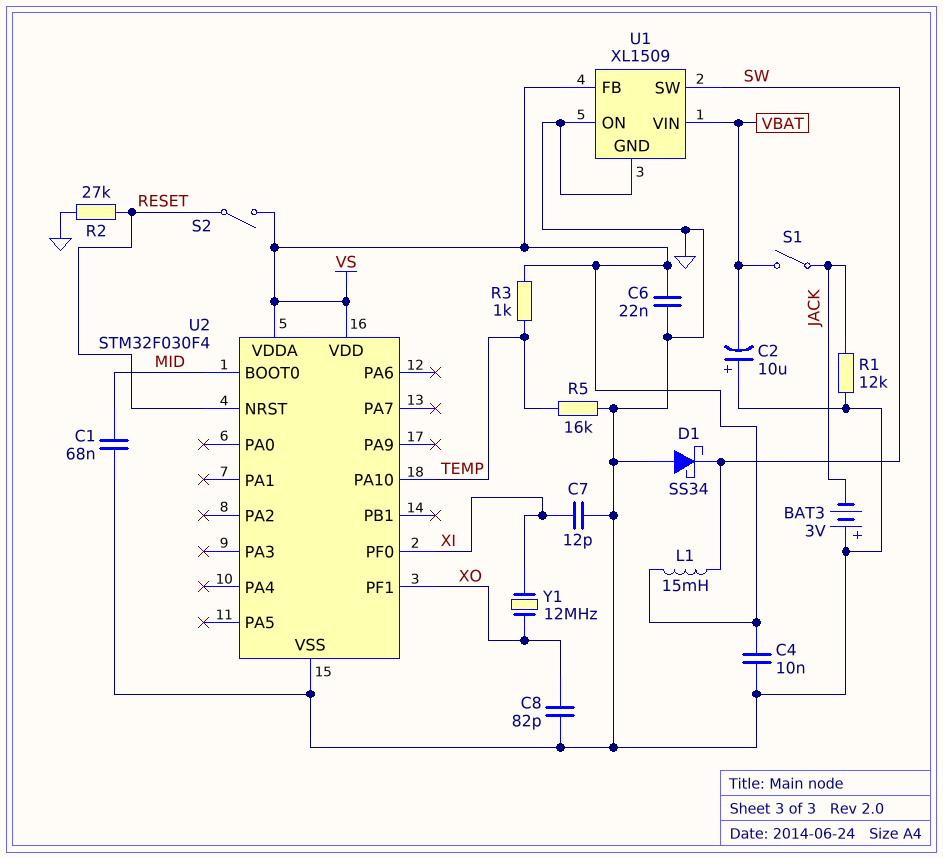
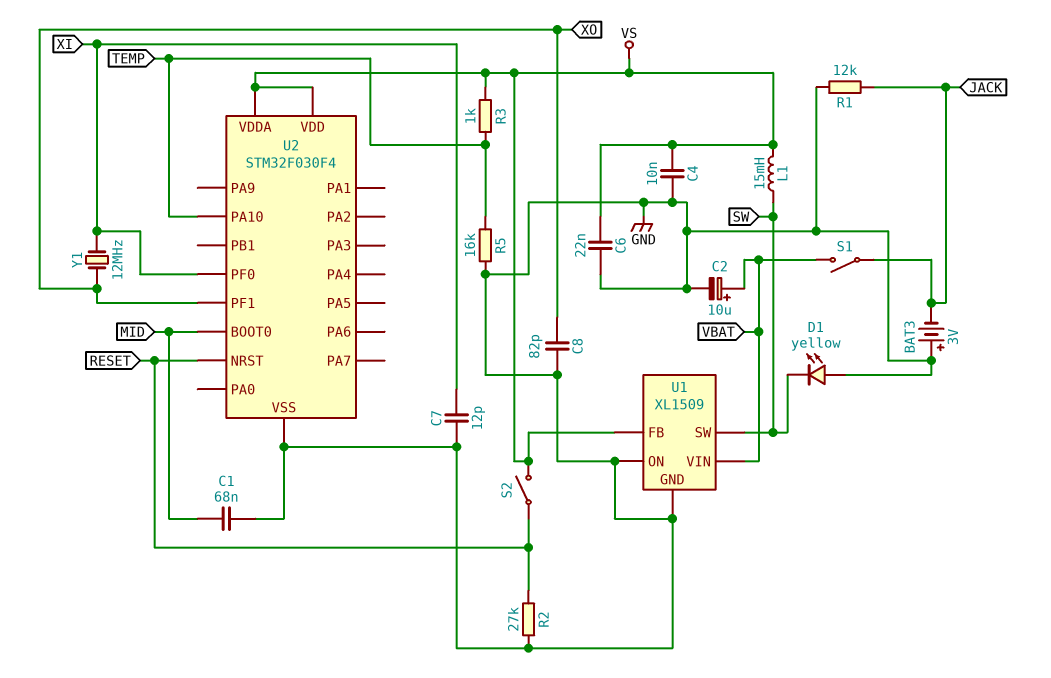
C2: 10uF (plus GND, minus VBAT) -> 10uF (plus VBAT, minus GND)
D1: schottky SS34 (A GND, K SW) -> LED yellow (A GND, K SW)

